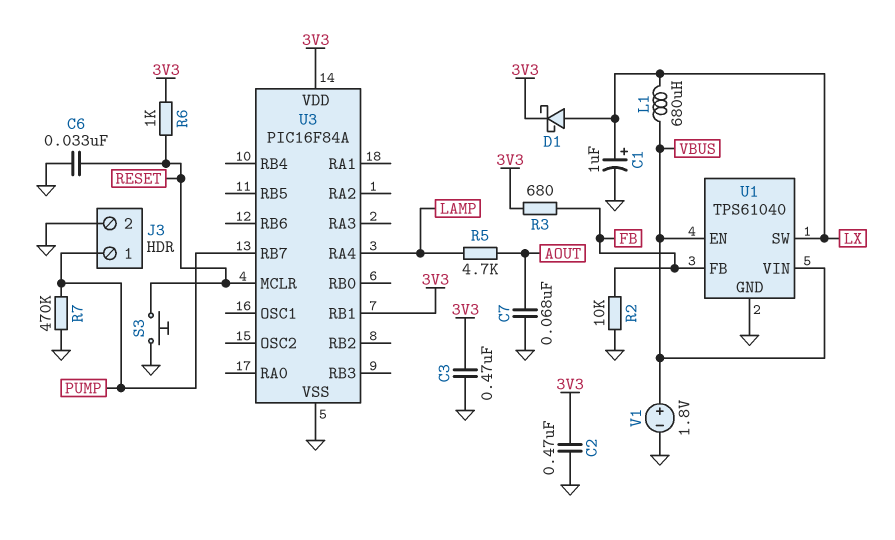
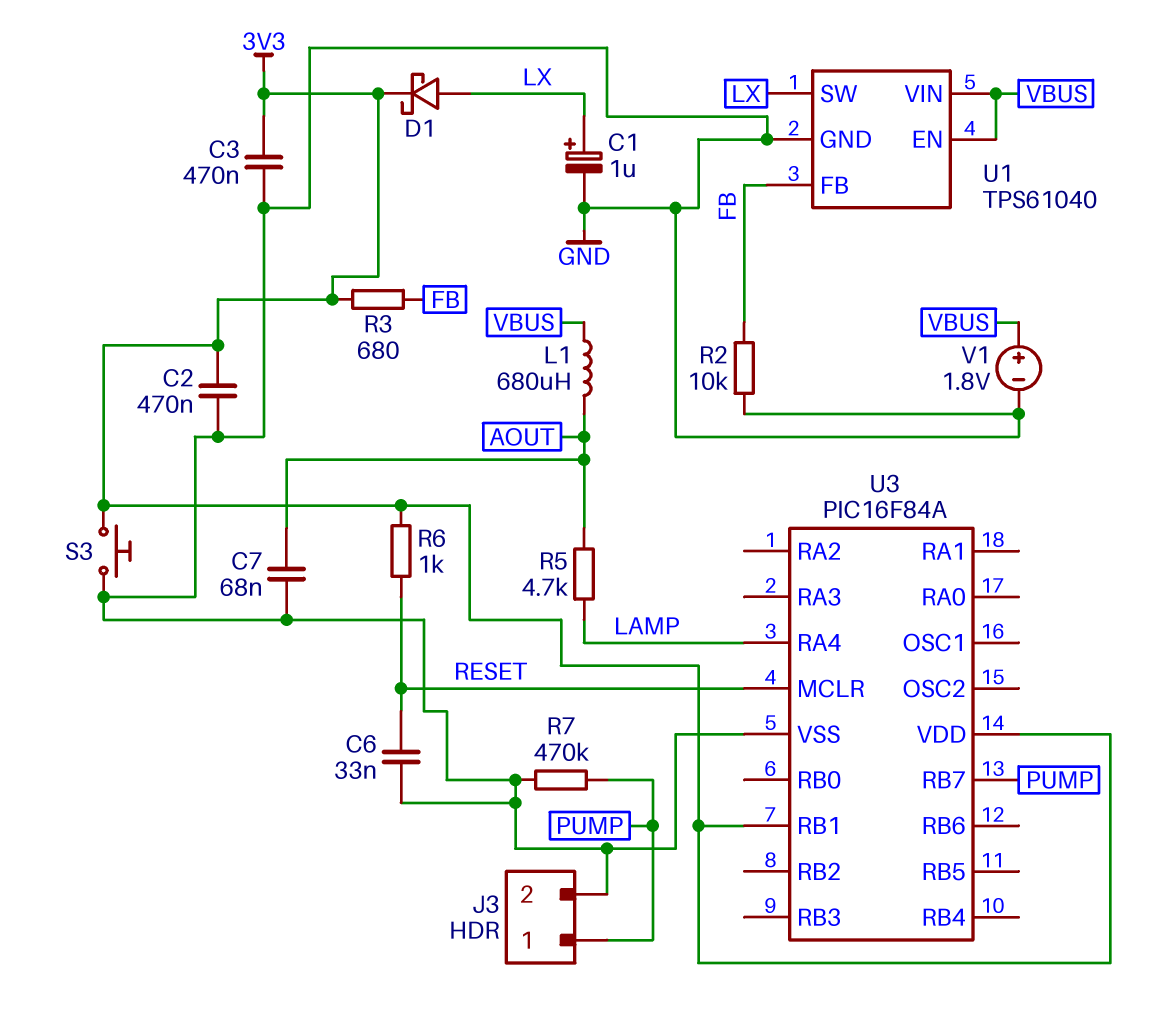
L1: 680uH (LX, VBUS) -> 680uH (AOUT, VBUS)
S3: button (GND, RESET) -> button (3V3, GND)

